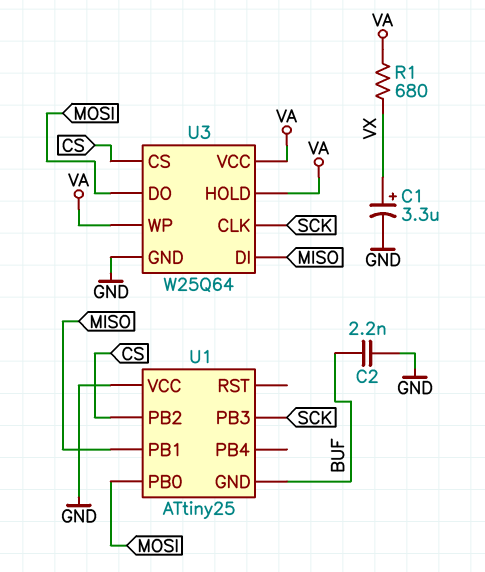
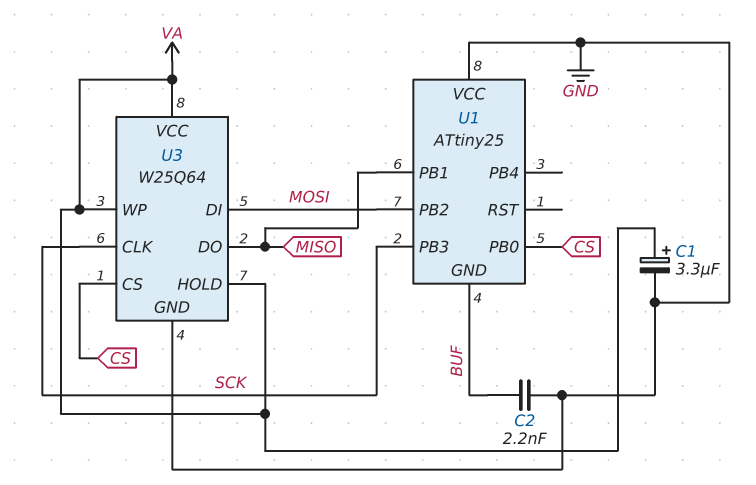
C1: 3.3uF (plus VX, minus GND) -> 3.3uF (plus VA, minus GND)
R1: 680 (VA, VX) -> none
U1 pin PB0: MOSI -> CS
U1 pin PB2: CS -> MOSI
U3 pin DI: MISO -> MOSI
U3 pin DO: MOSI -> MISO

